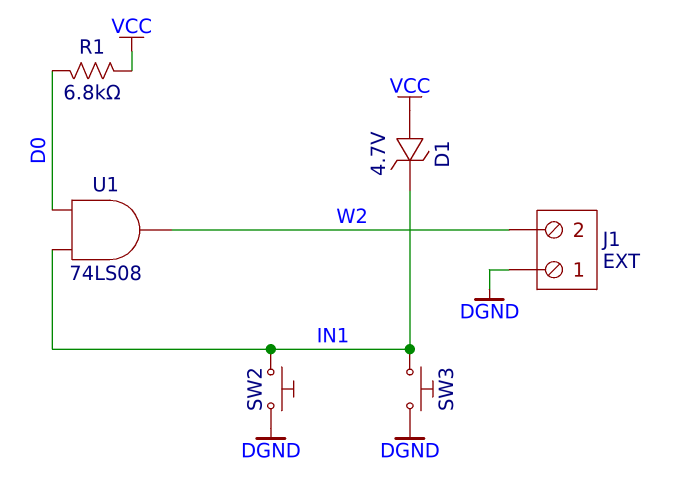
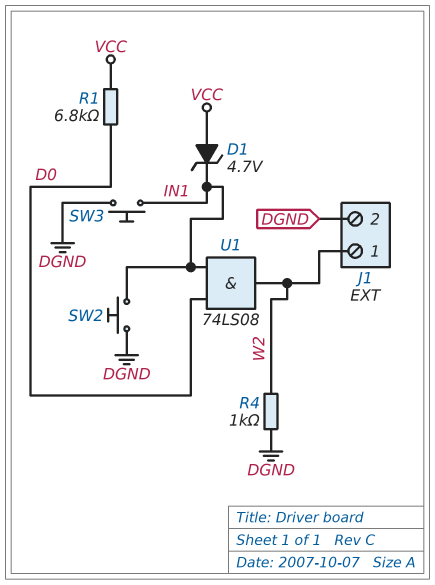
J1 pin 1: DGND -> W2
J1 pin 2: W2 -> DGND
R4: none -> 1k (DGND, W2)

